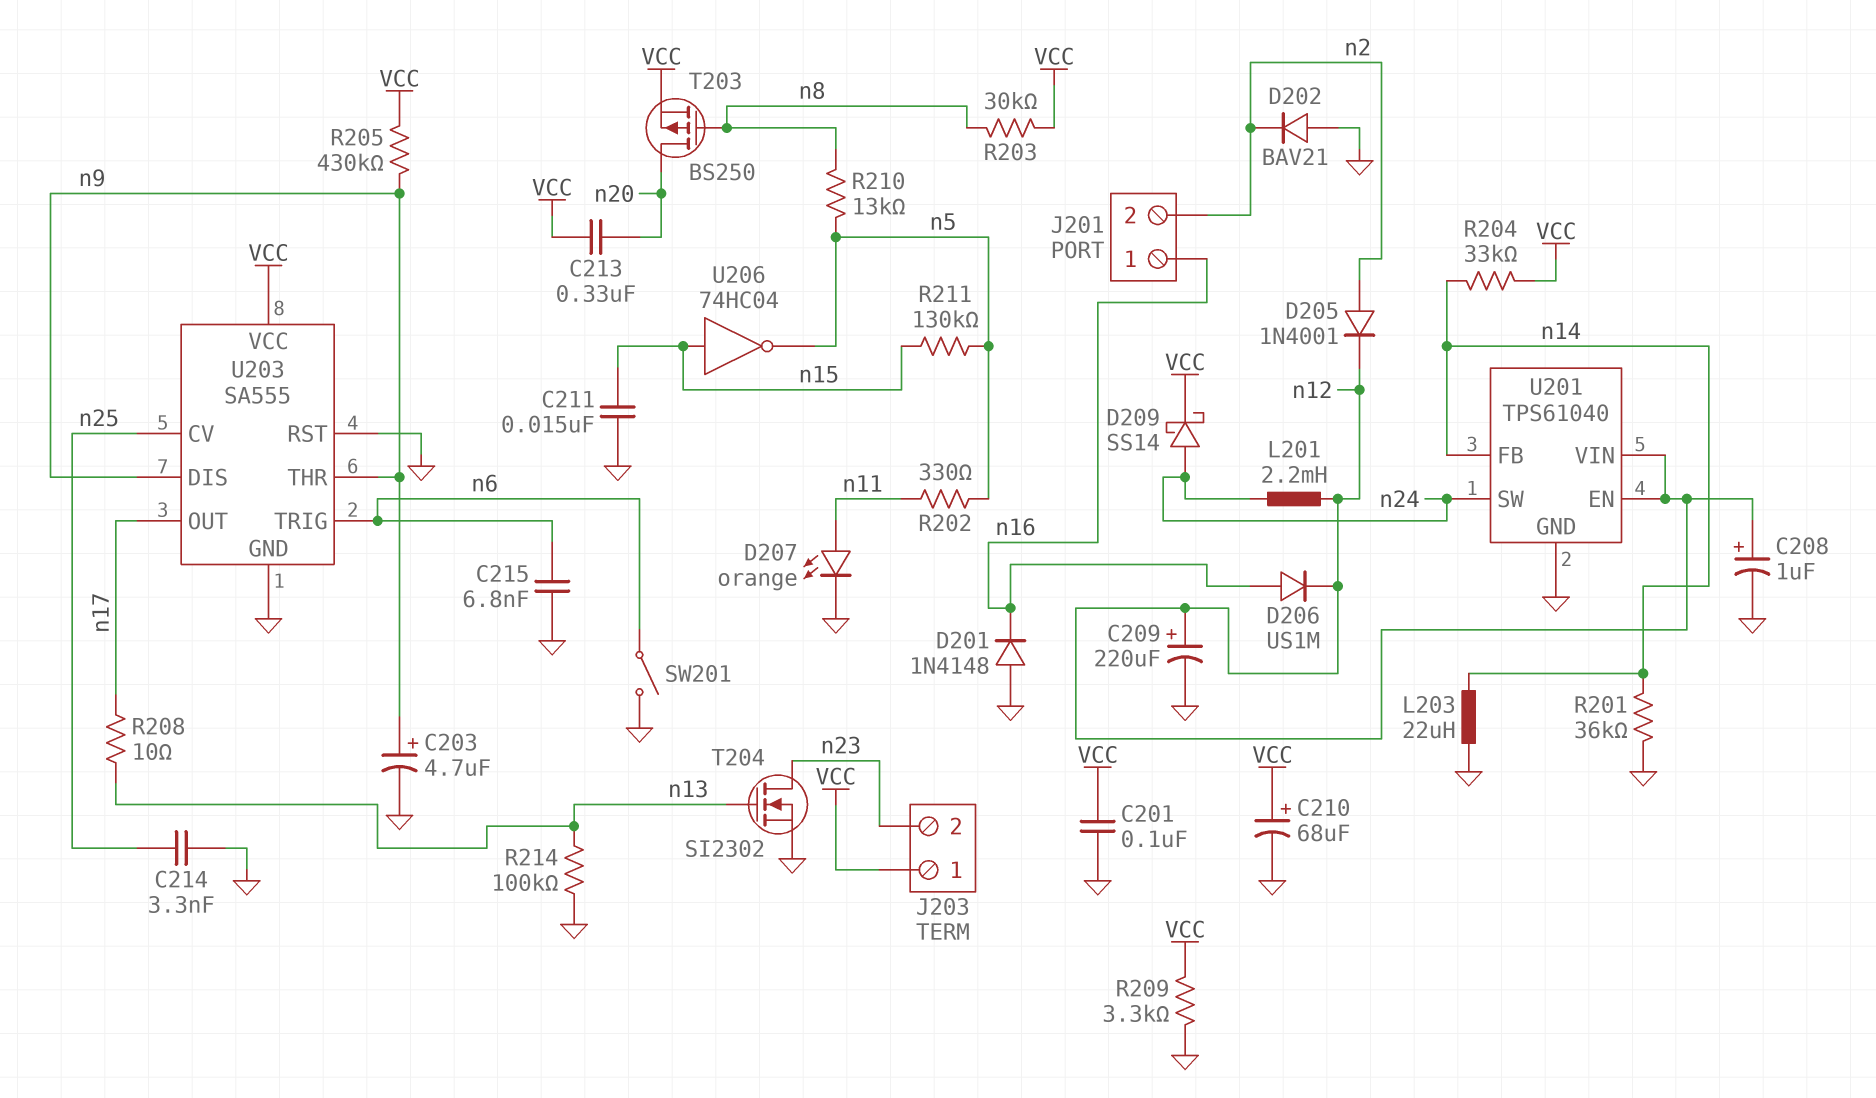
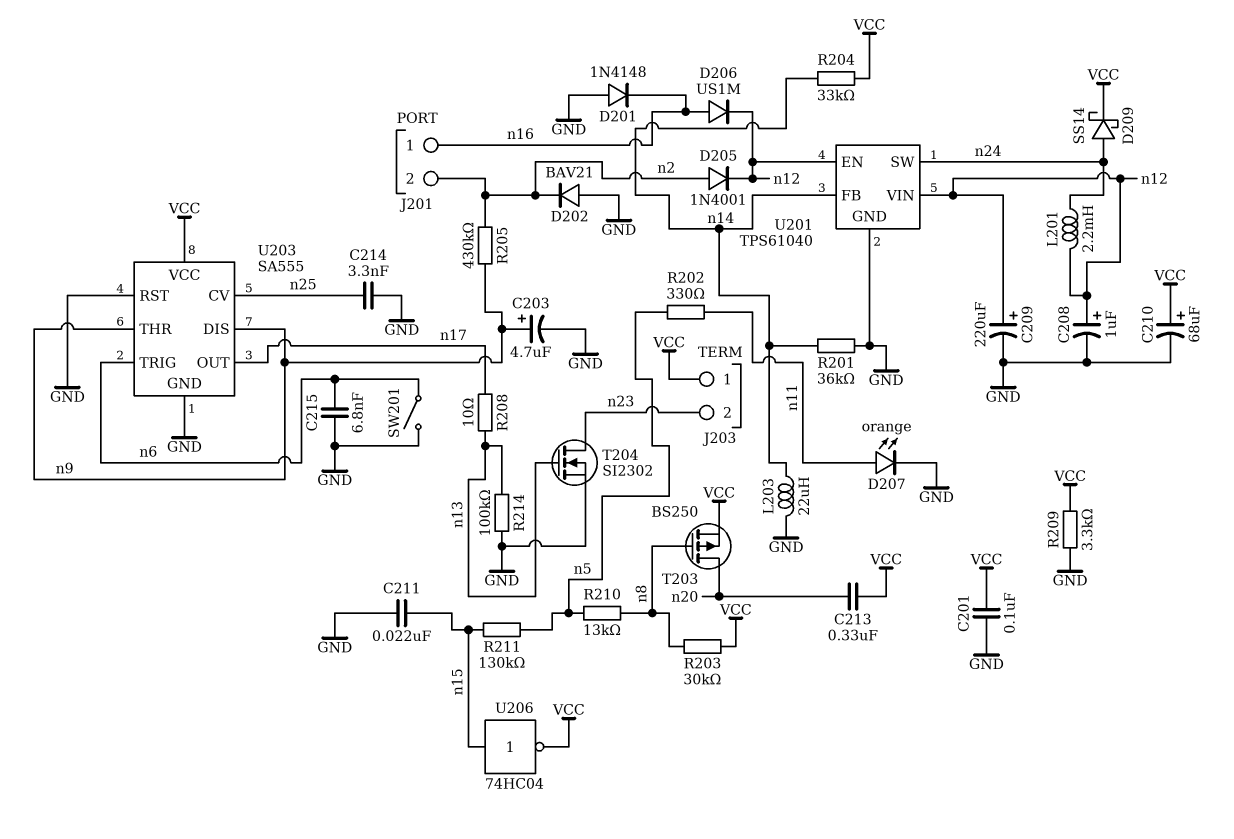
C211: 15nF (GND, n15) -> 22nF (GND, n15)
R205: 430k (VCC, n9) -> 430k (n2, n9)
U206: NOT 74HC04 (in n15, out n5) -> NOT 74HC04 (in n15, out VCC)

